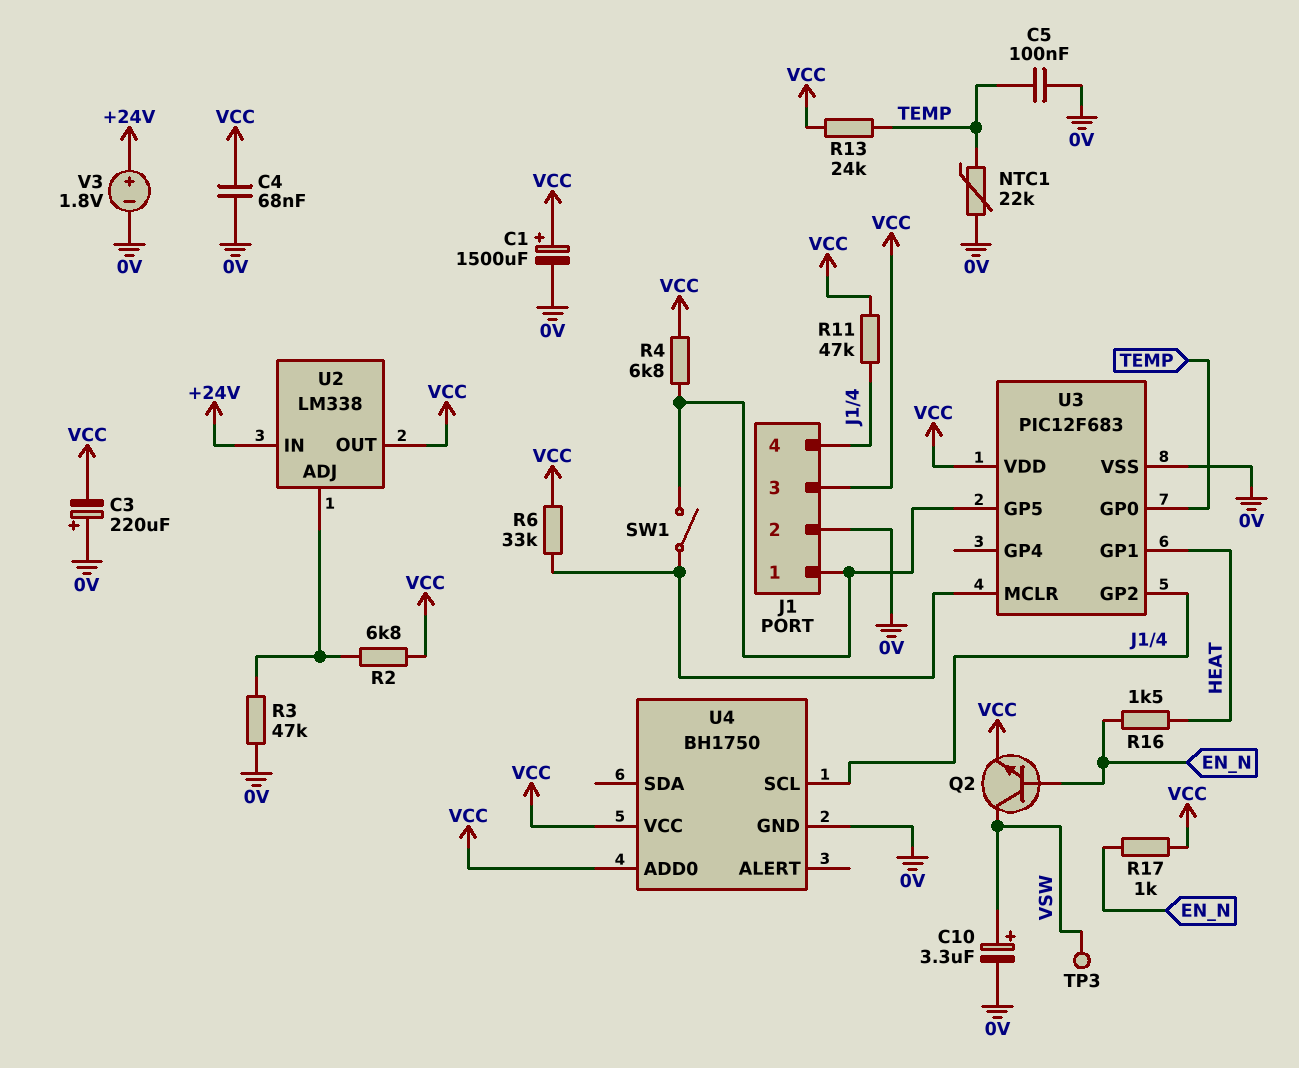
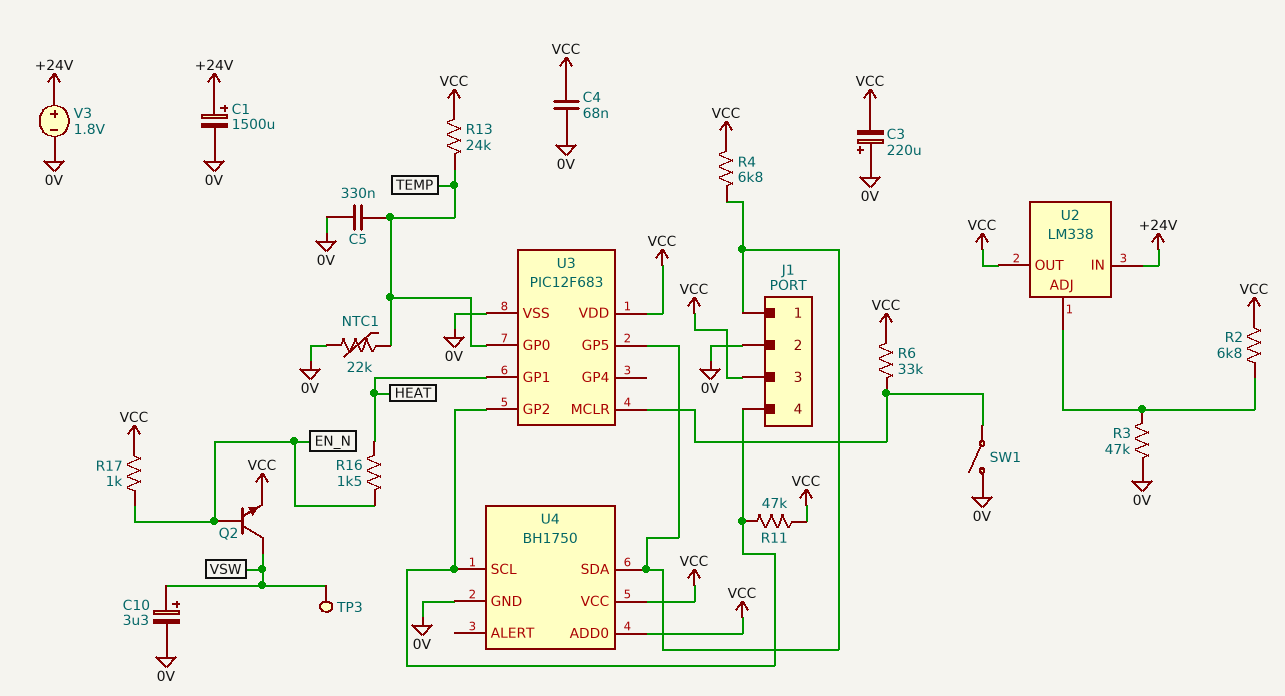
C1: 1500uF (plus VCC, minus 0V) -> 1500uF (plus +24V, minus 0V)
C5: 100nF (0V, TEMP) -> 330nF (0V, TEMP)
SW1: switch (J1/1, U3/MCLR) -> switch (0V, U3/MCLR)
U4 pin SDA: none -> J1/1

